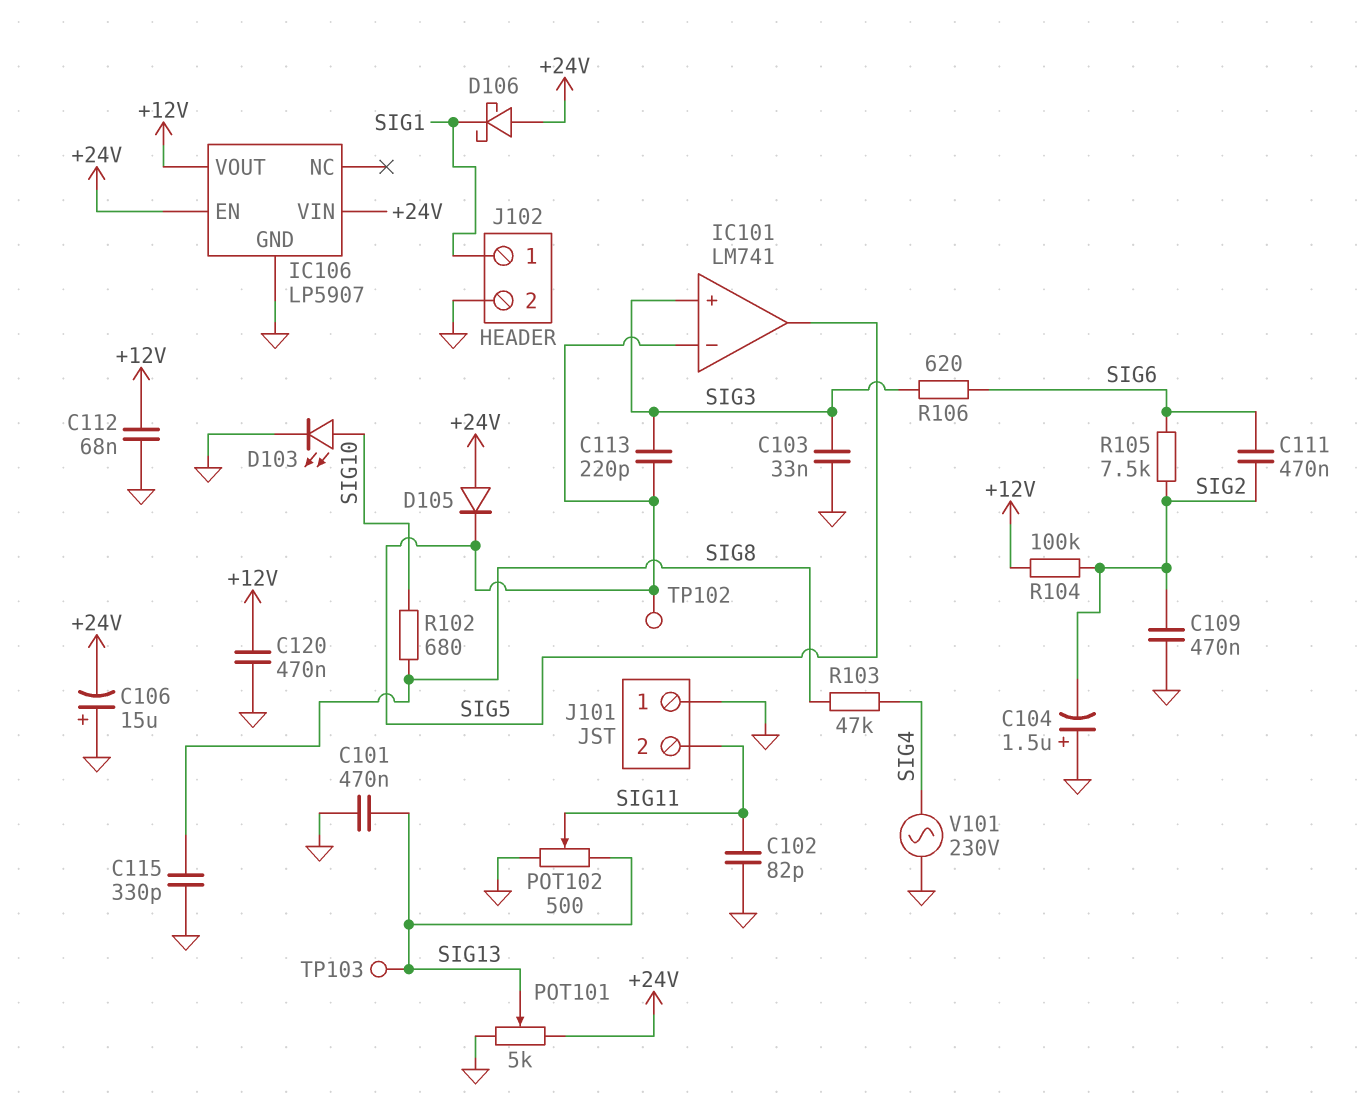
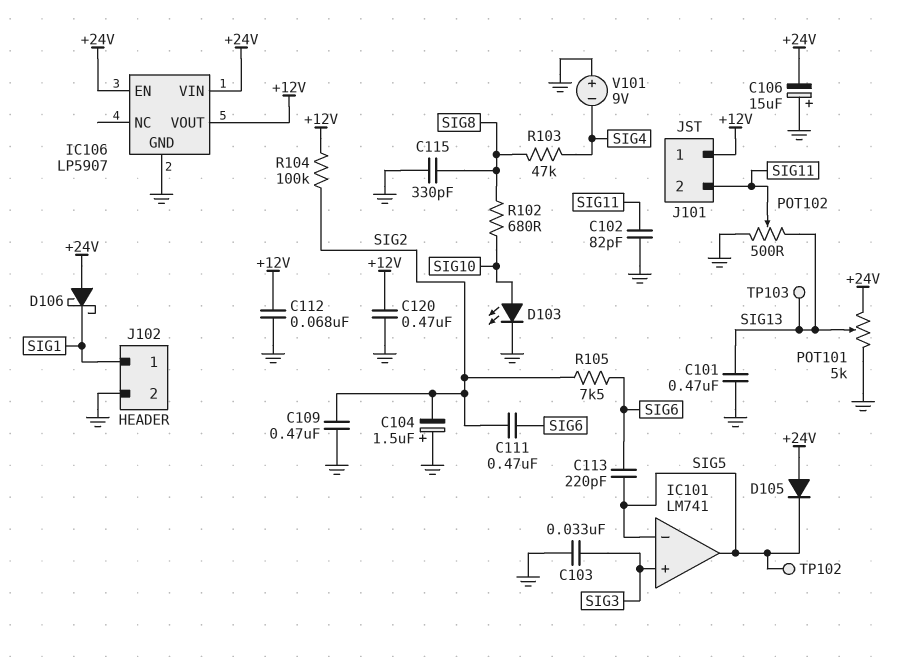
C113: 220pF (SIG3, SIG5) -> 220pF (SIG5, SIG6)
J101 pin 1: GND -> +12V
R106: 620 (SIG3, SIG6) -> none
V101: AC 230V (GND, SIG4) -> 9V (plus GND, minus SIG4)

